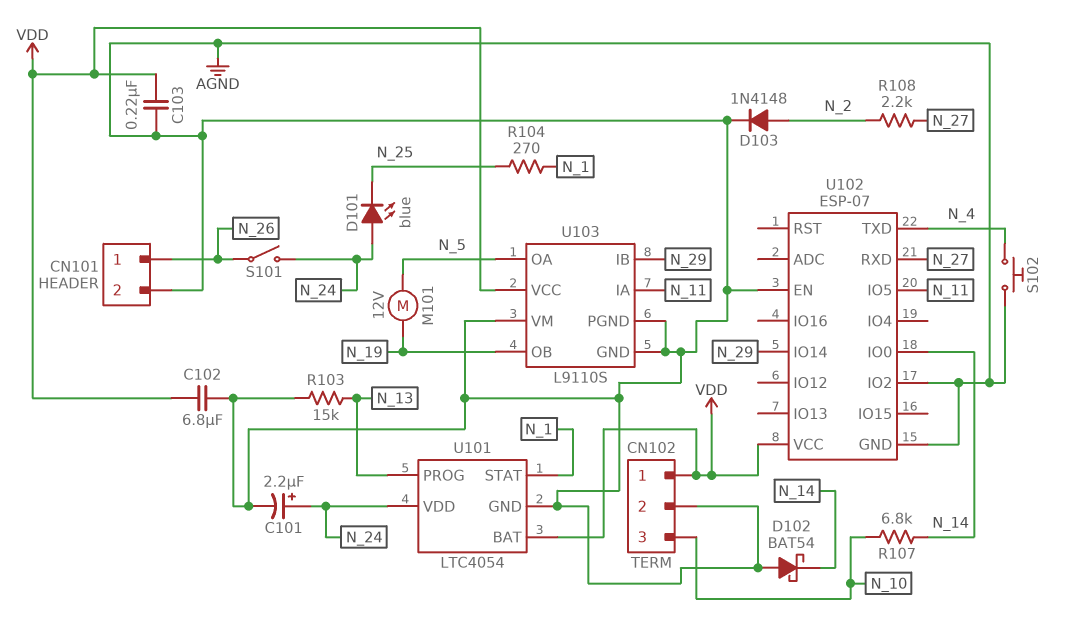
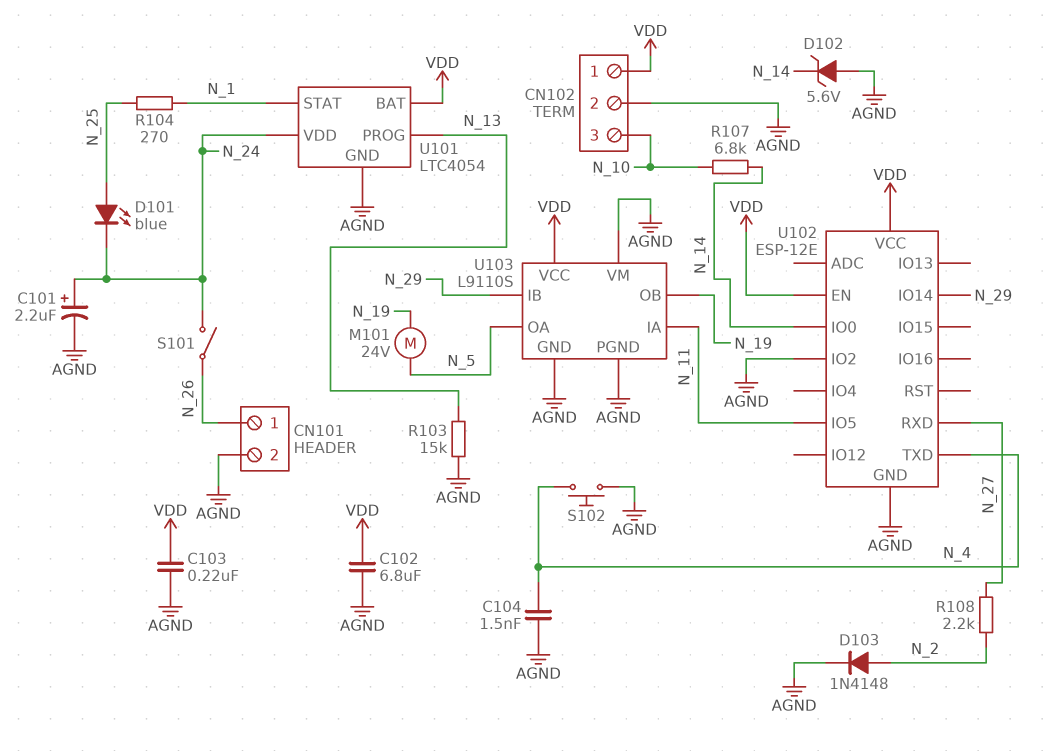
C104: none -> 1.5nF (AGND, N_4)
D101: LED blue (A N_24, K N_25) -> LED blue (A N_25, K N_24)
D102: schottky BAT54 (A AGND, K N_14) -> zener 5.6V (A AGND, K N_14)
M101: motor 12V (N_5, N_19) -> motor 24V (N_5, N_19)
U102: ESP-07 -> ESP-12E
U102 pin EN: AGND -> VDD

